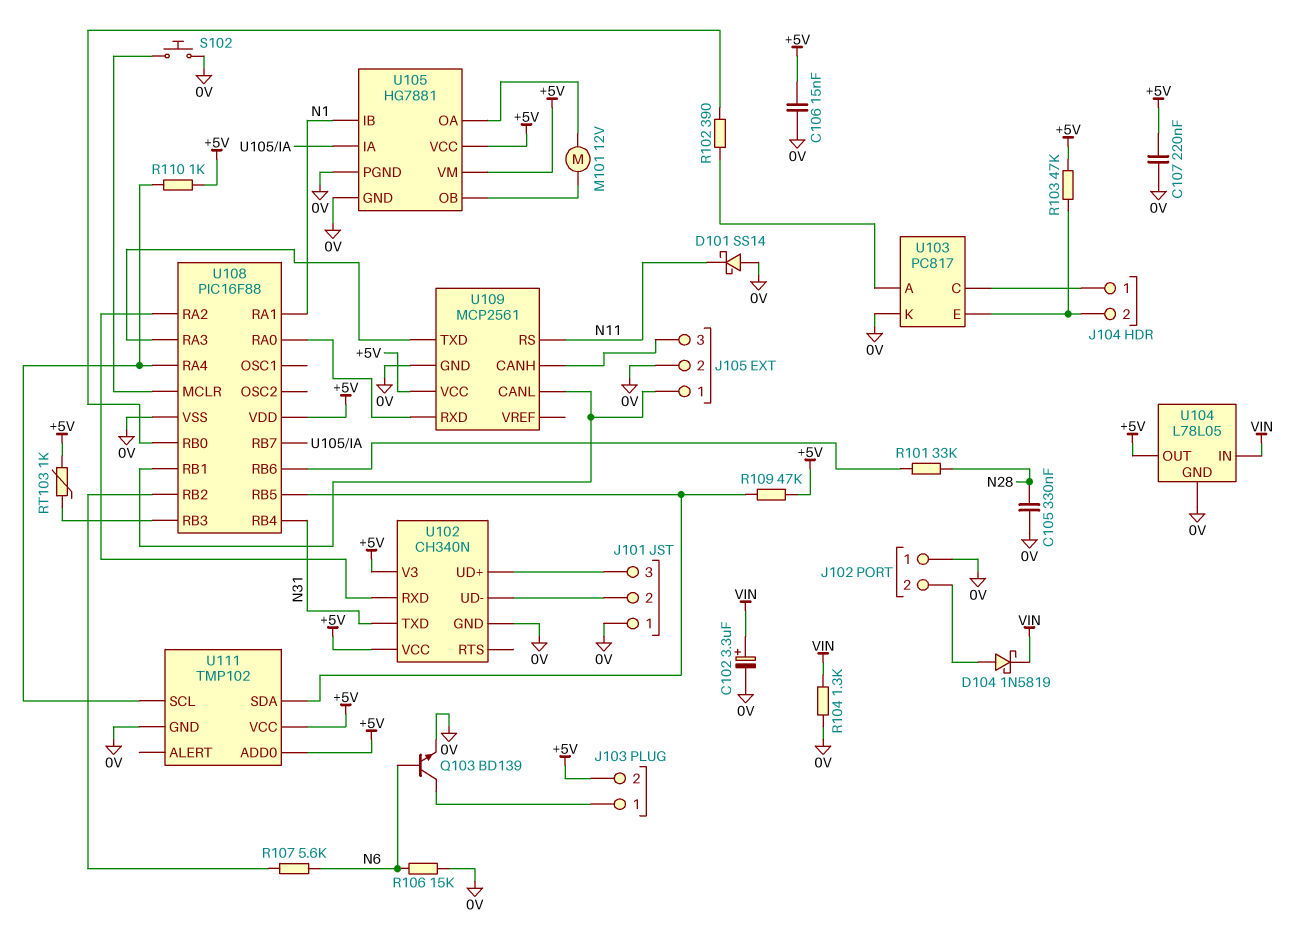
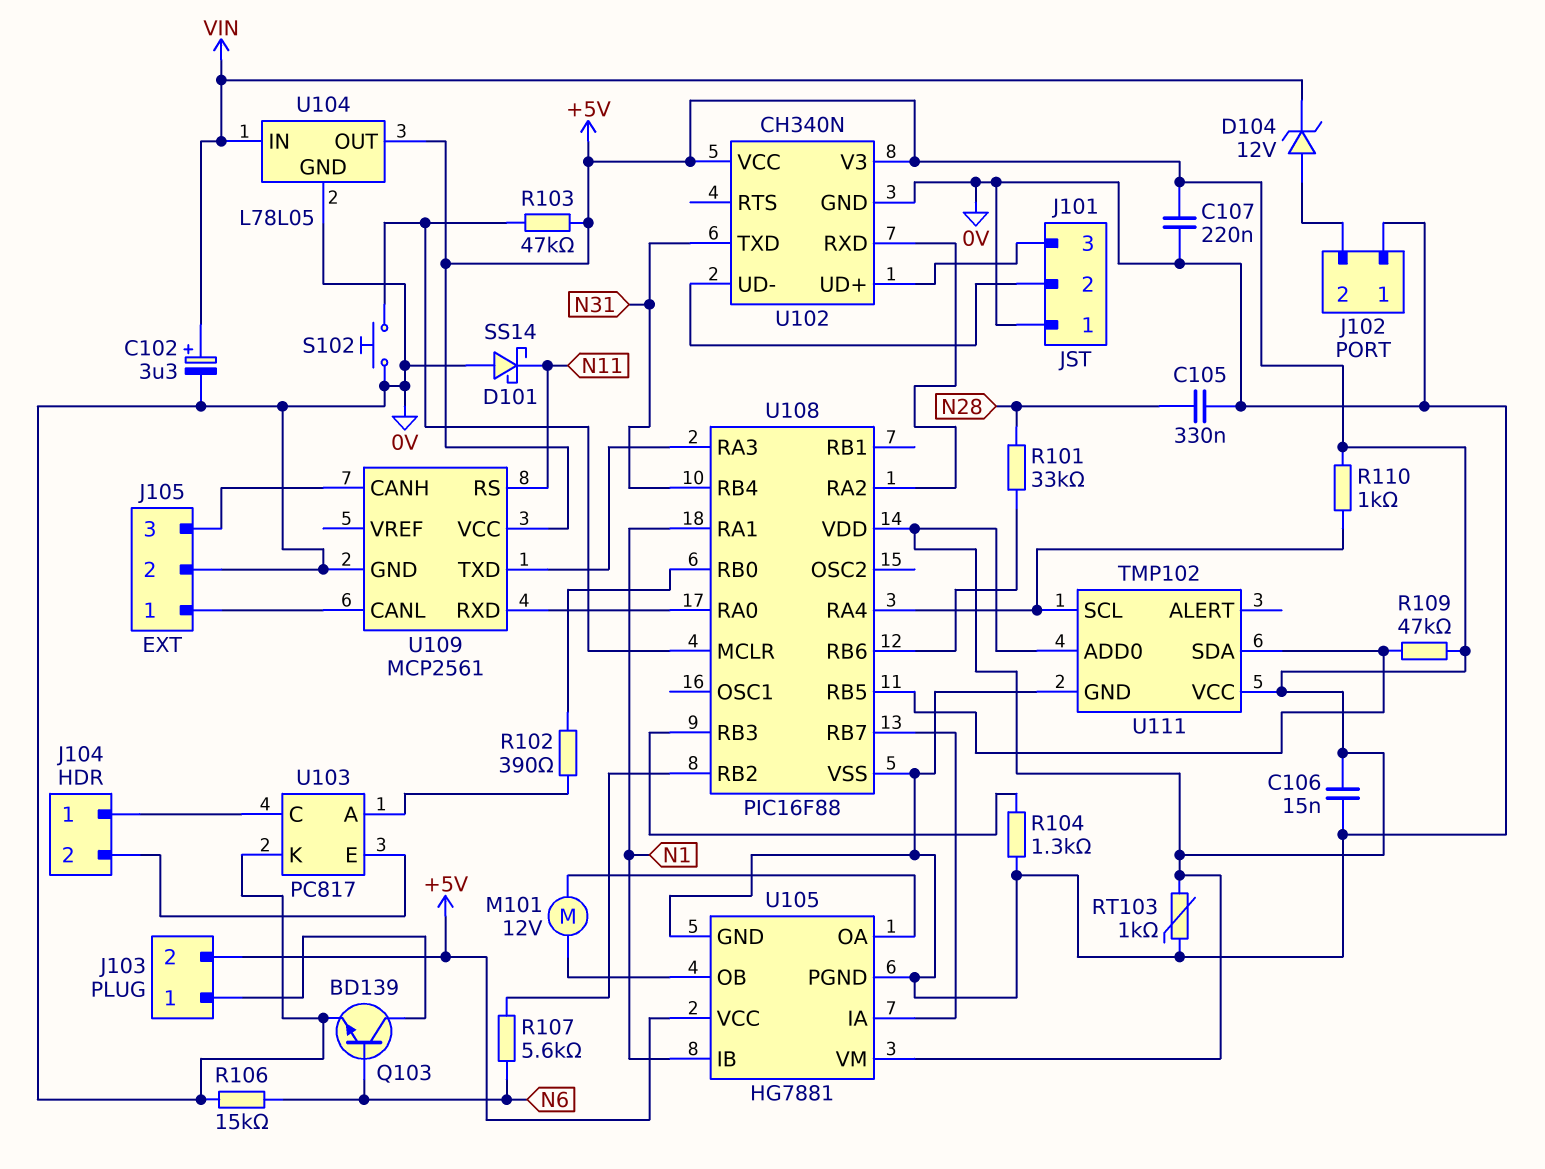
D104: schottky 1N5819 (A J102/2, K VIN) -> zener 12V (A J102/2, K VIN)
R103: 47k (+5V, J104/2) -> 47k (+5V, U108/MCLR)
R104: 1.3k (0V, VIN) -> 1.3k (0V, U108/RB3)
RT103: 1k (+5V, U108/RB3) -> 1k (+5V, 0V)
U108 pin RB1: J105/1 -> none

